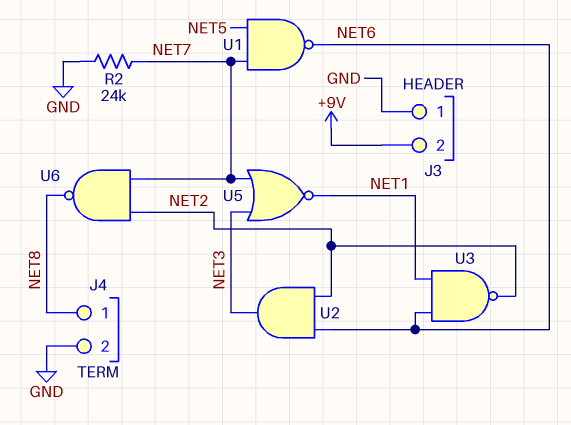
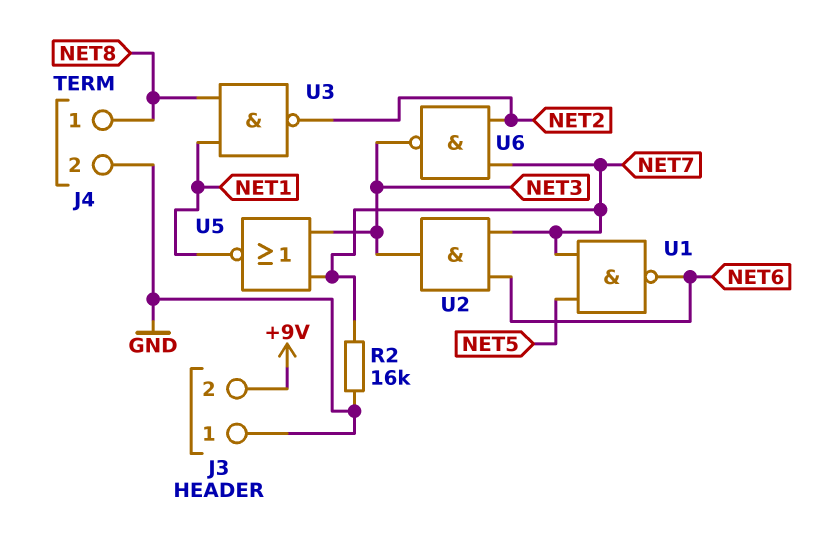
R2: 24k (GND, NET7) -> 16k (GND, NET7)
U2: AND (in NET2, in NET6, out NET3) -> AND (in NET6, in NET7, out NET3)
U3: NAND (in NET1, in NET6, out NET2) -> NAND (in NET1, in NET8, out NET2)
U6: NAND (in NET2, in NET7, out NET8) -> NAND (in NET2, in NET7, out NET3)

